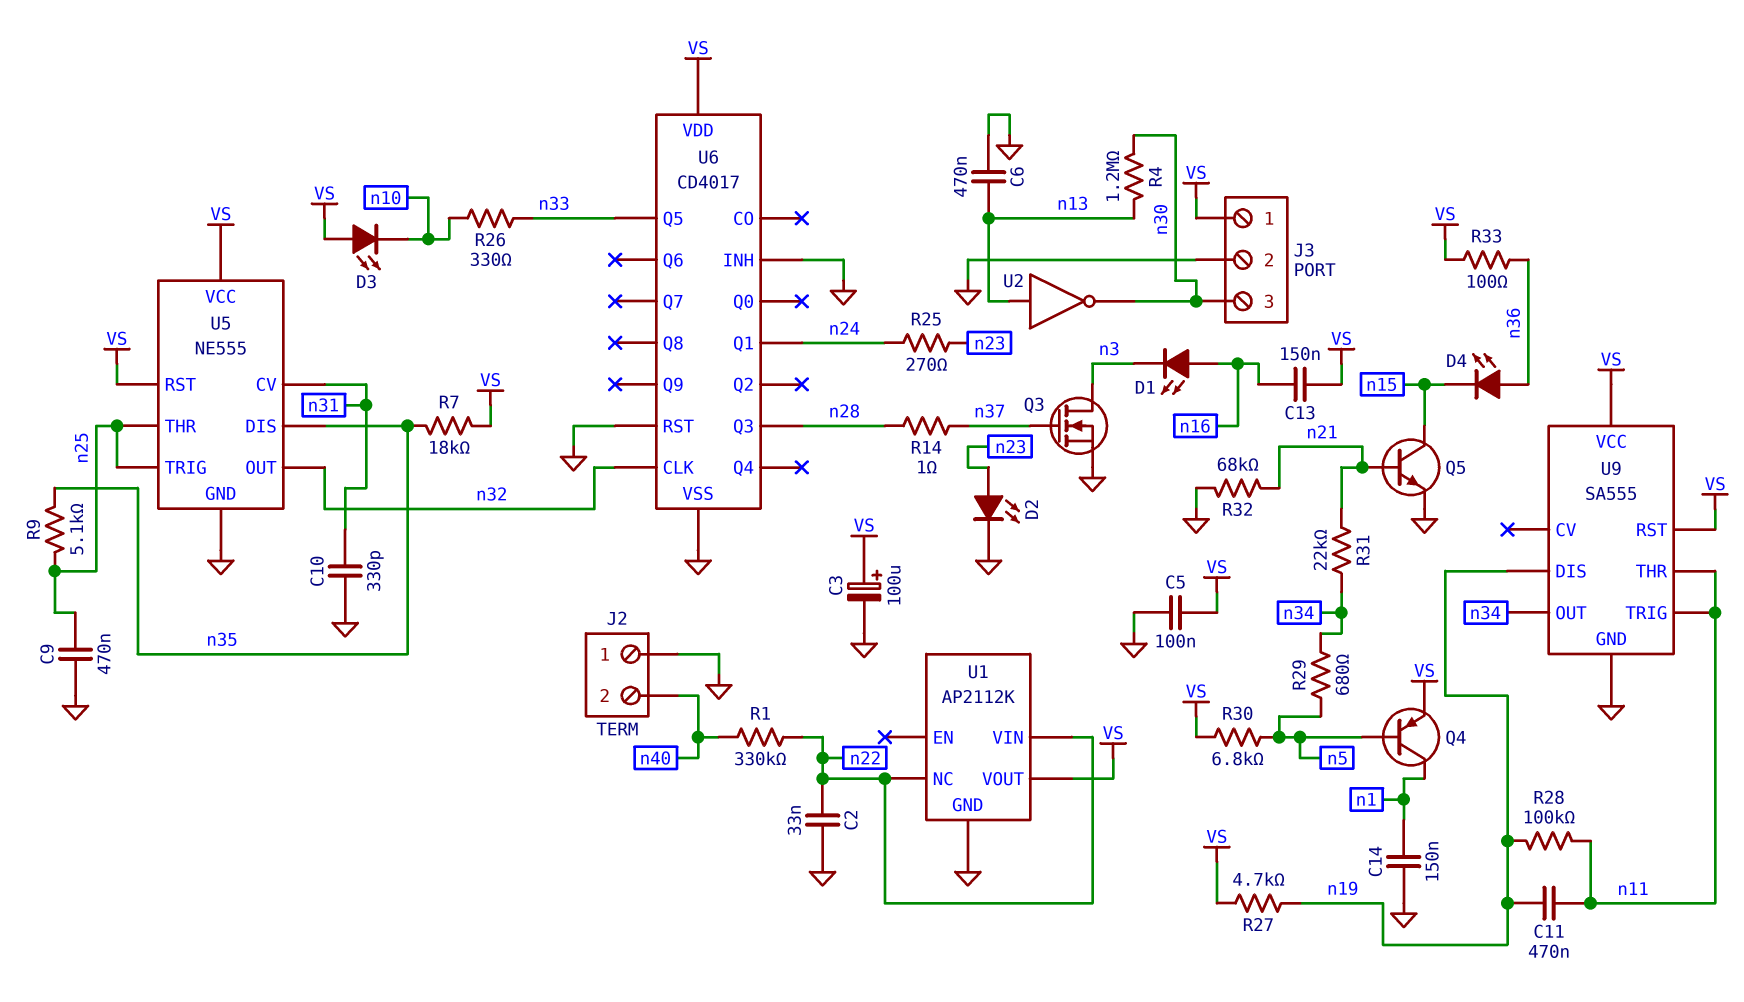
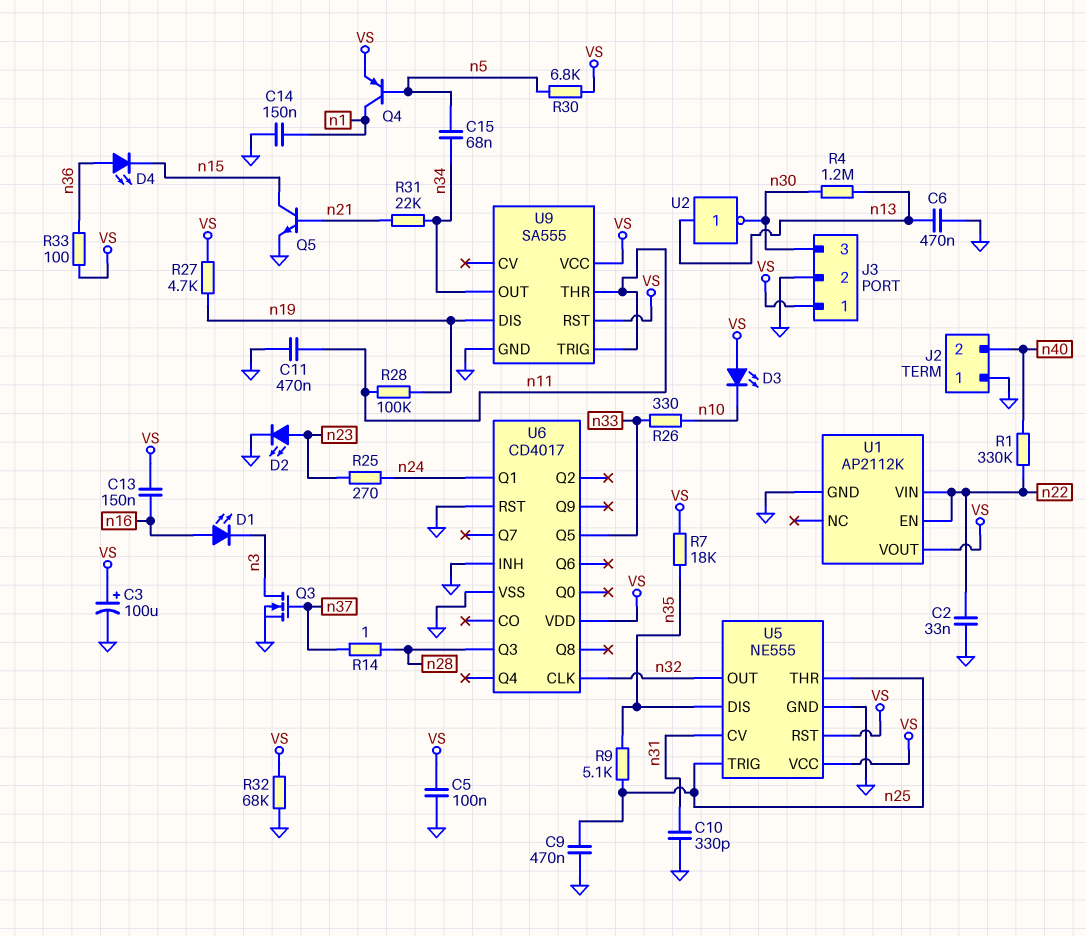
C11: 470nF (n11, n19) -> 470nF (GND, n11)
C15: none -> 68nF (n5, n34)
R29: 680 (n5, n34) -> none
R32: 68k (GND, n21) -> 68k (GND, VS)
U1 pin EN: none -> n22
U1 pin NC: n22 -> none

